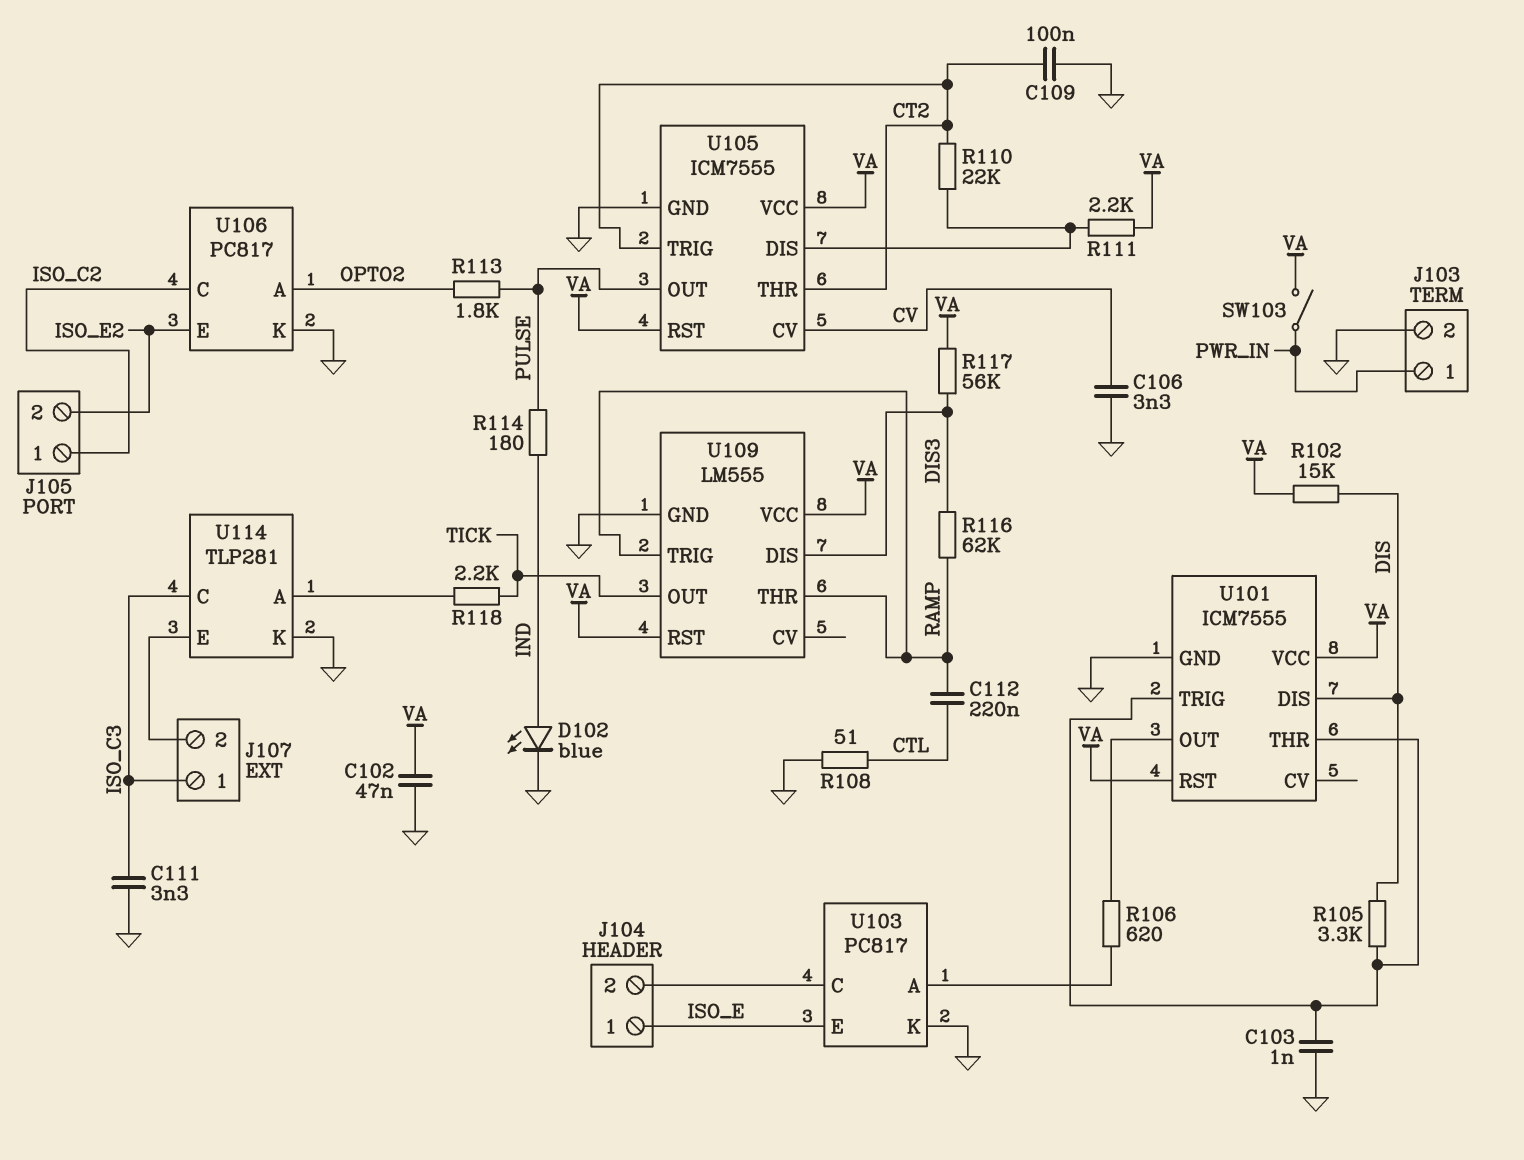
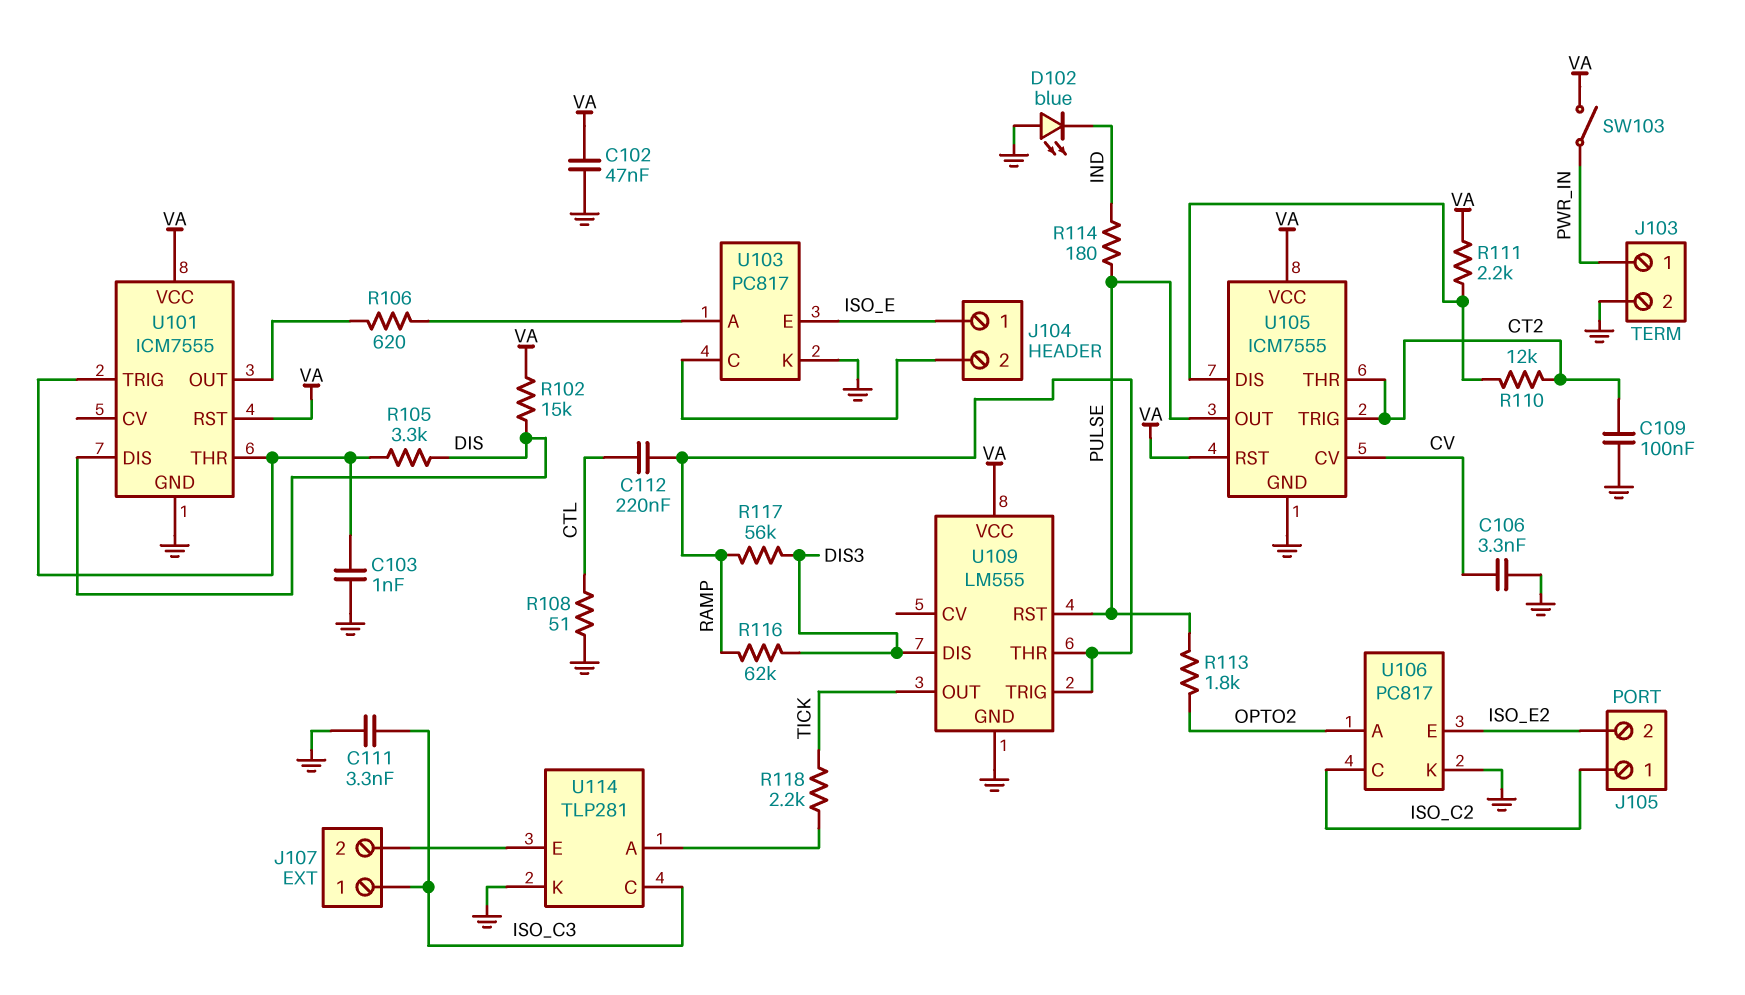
D102: LED blue (A IND, K GND) -> LED blue (A GND, K IND)
R110: 22k (CT2, U105/DIS) -> 12k (CT2, U105/DIS)
R117: 56k (DIS3, VA) -> 56k (DIS3, RAMP)
U109 pin RST: VA -> PULSE

